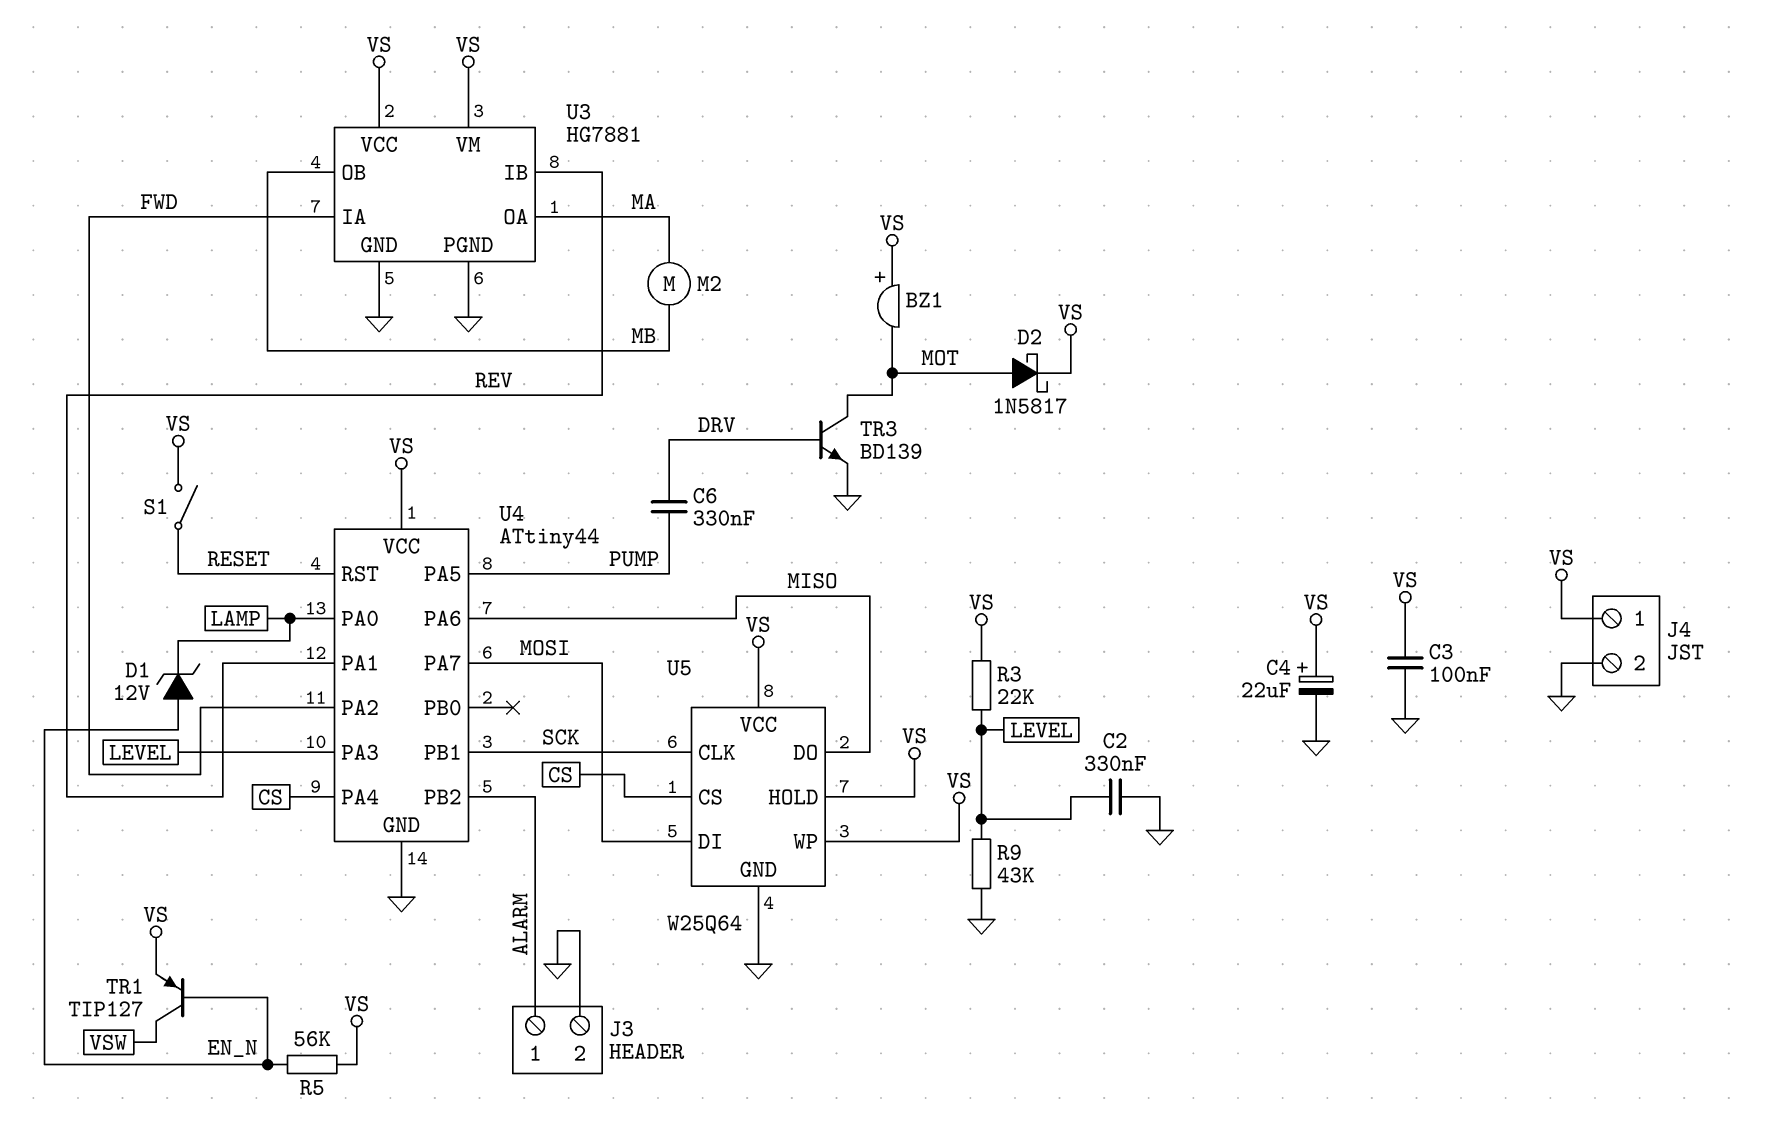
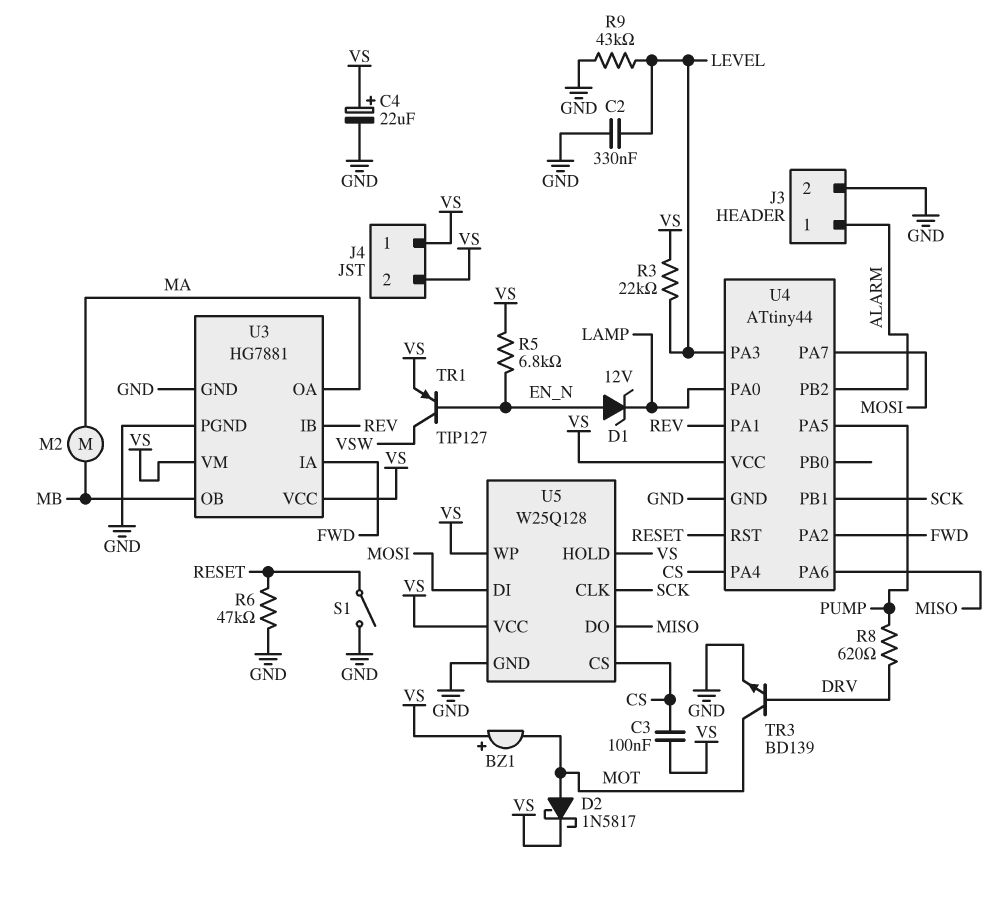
C3: 100nF (GND, VS) -> 100nF (CS, VS)
C6: 330nF (DRV, PUMP) -> none
J4 pin 2: GND -> VS
R5: 56k (EN_N, VS) -> 6.8k (EN_N, VS)
R6: none -> 47k (GND, RESET)
R8: none -> 620 (DRV, PUMP)
S1: switch (RESET, VS) -> switch (GND, RESET)
U5: W25Q64 -> W25Q128

